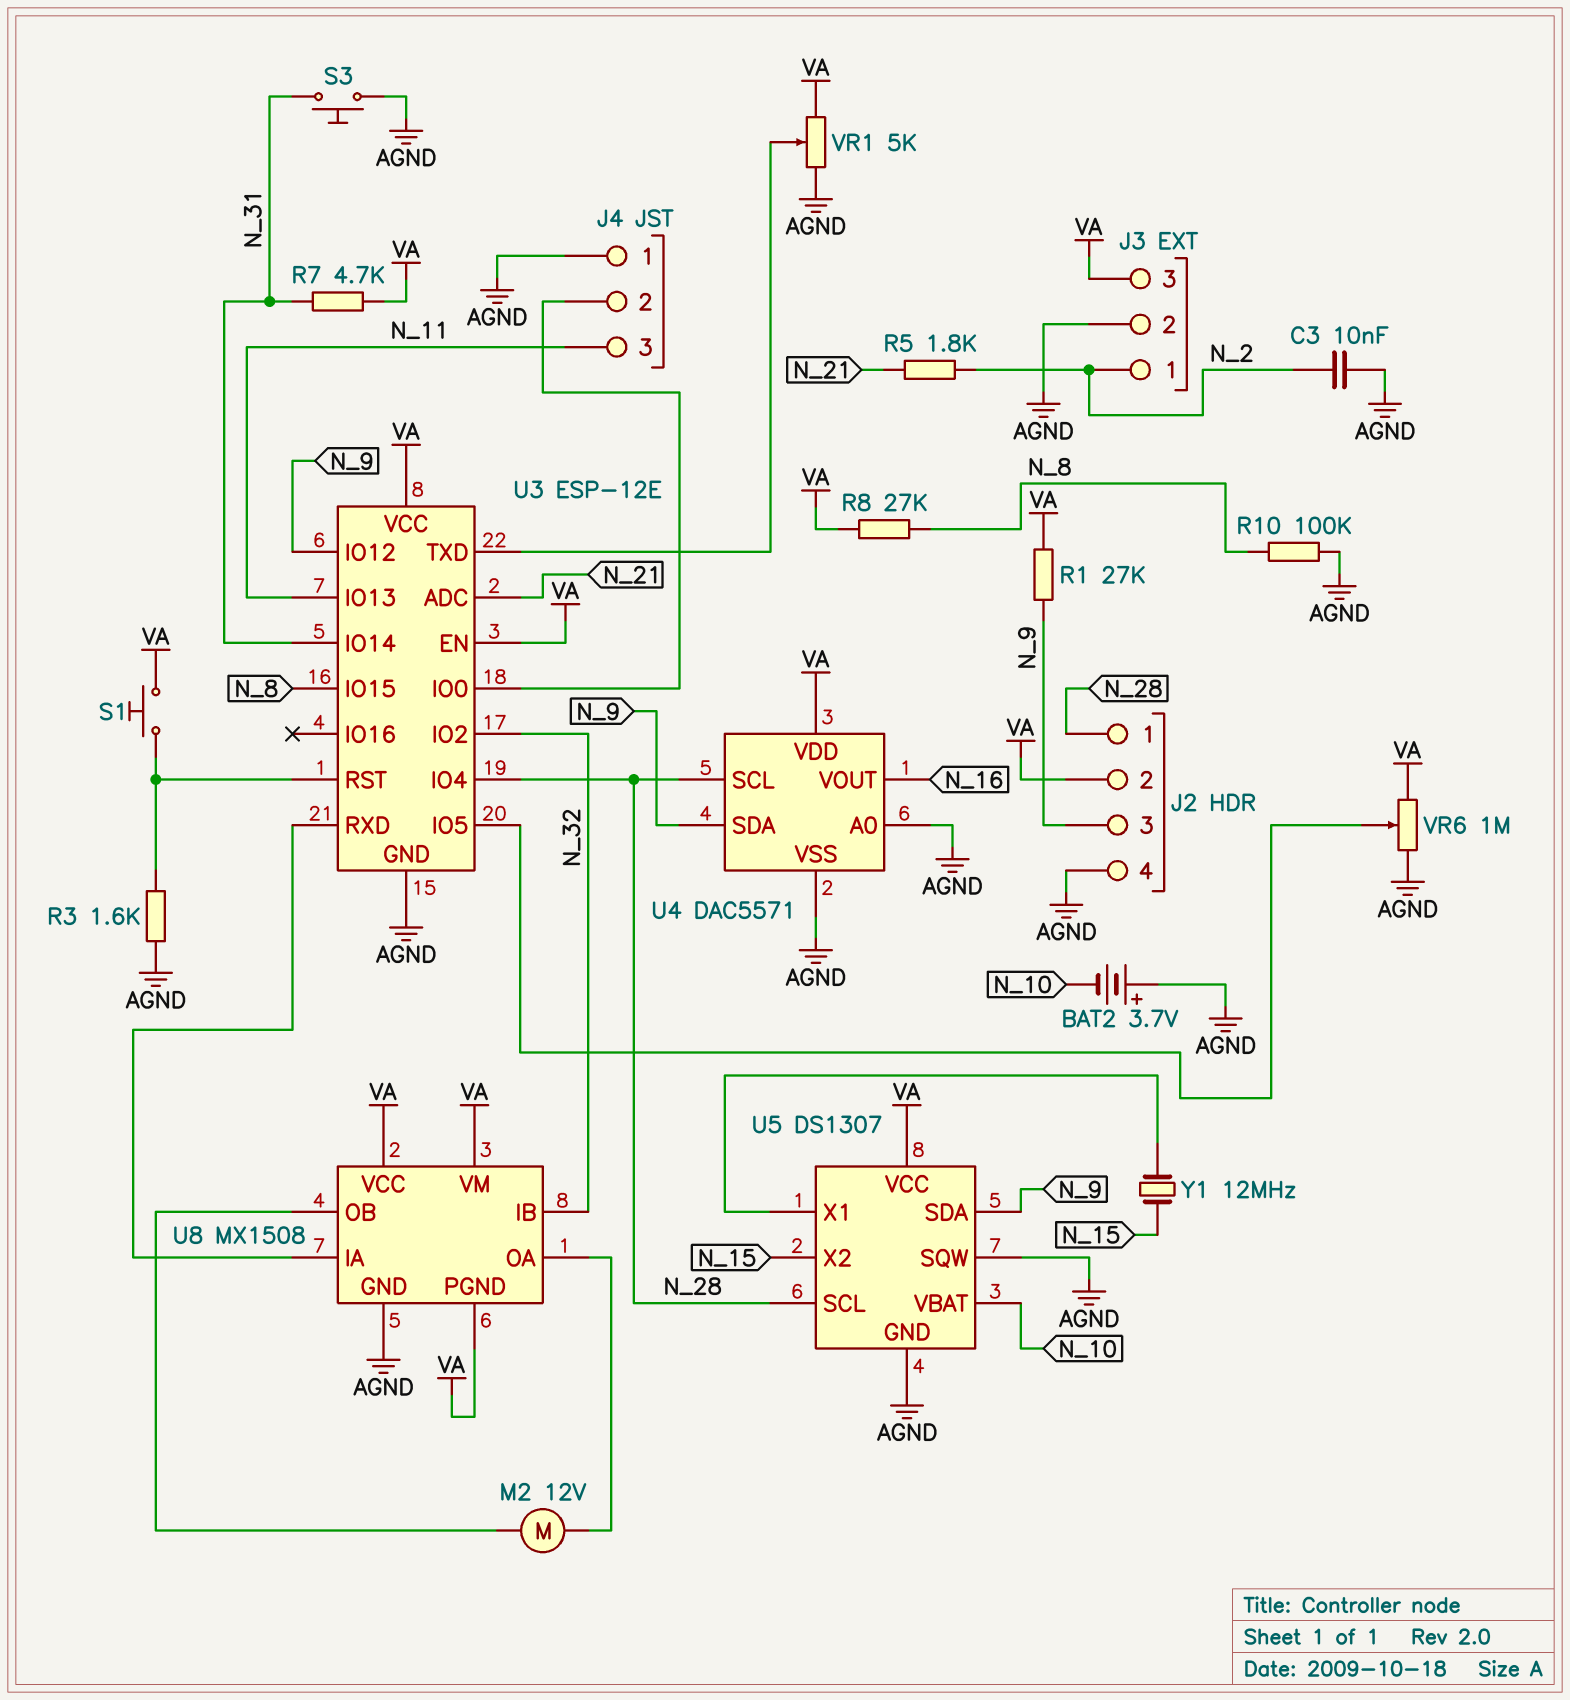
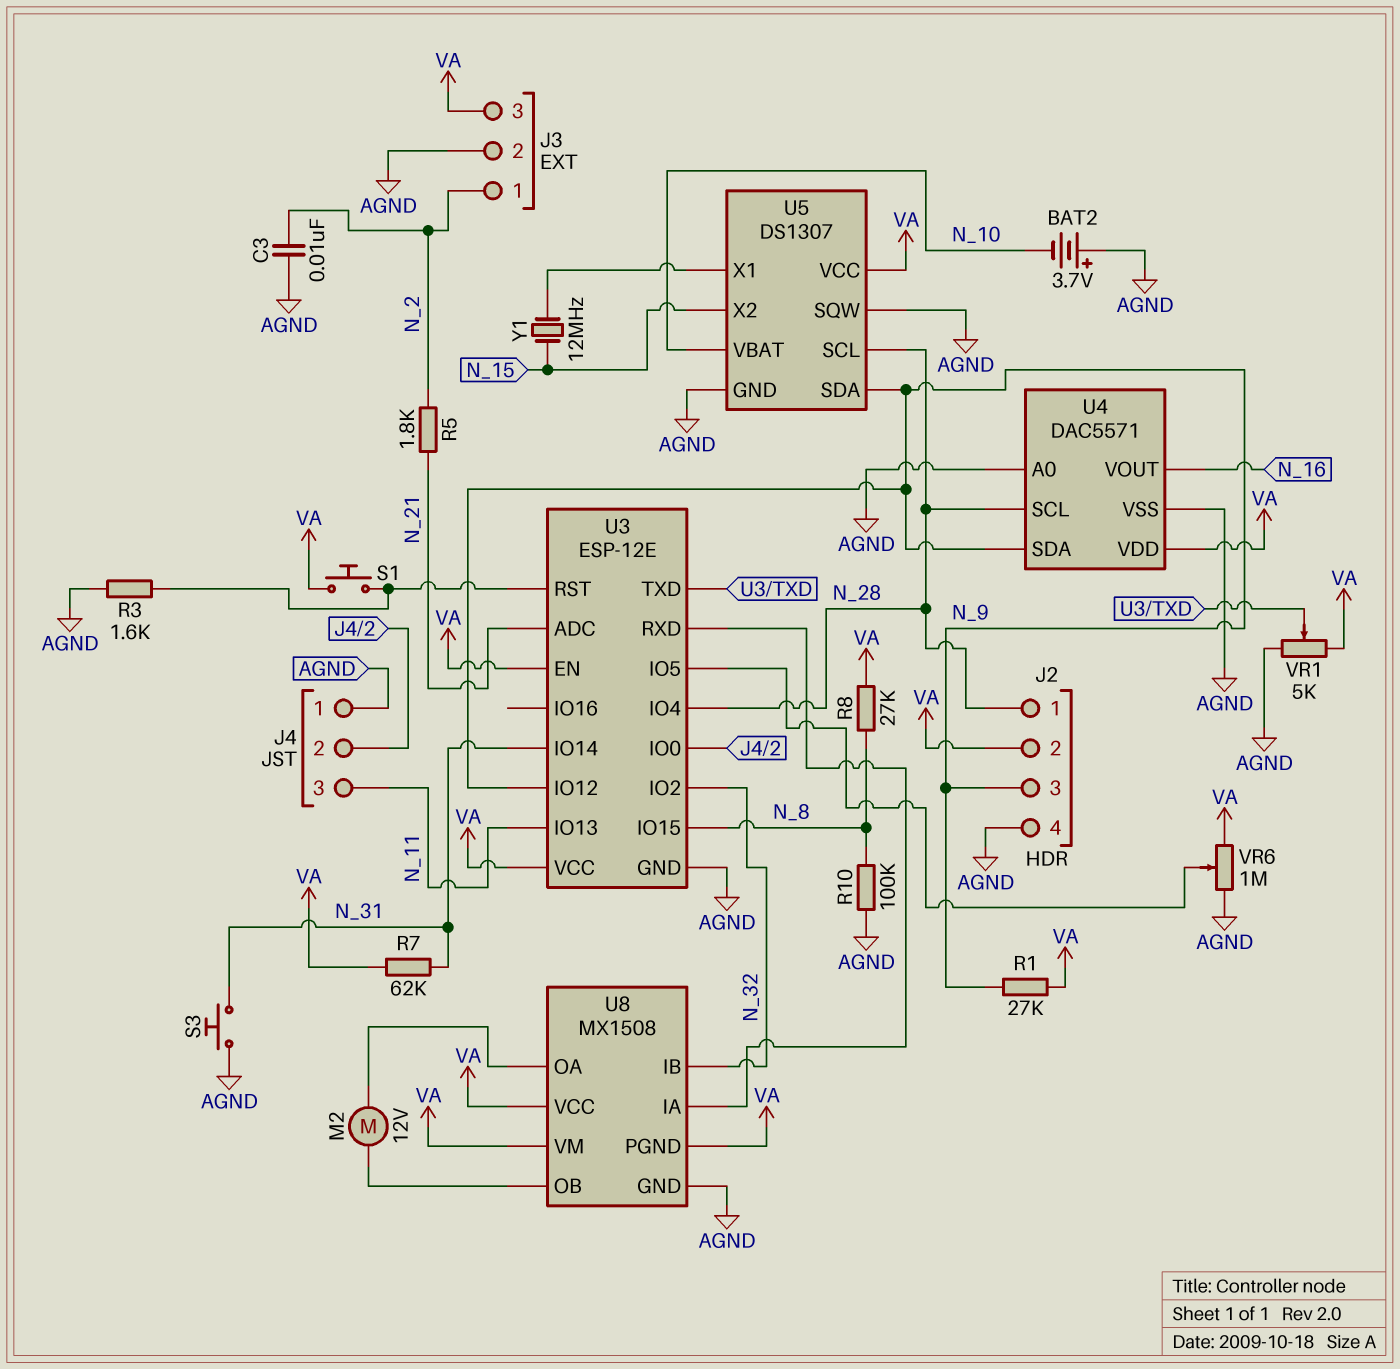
R7: 4.7k (N_31, VA) -> 62k (N_31, VA)

